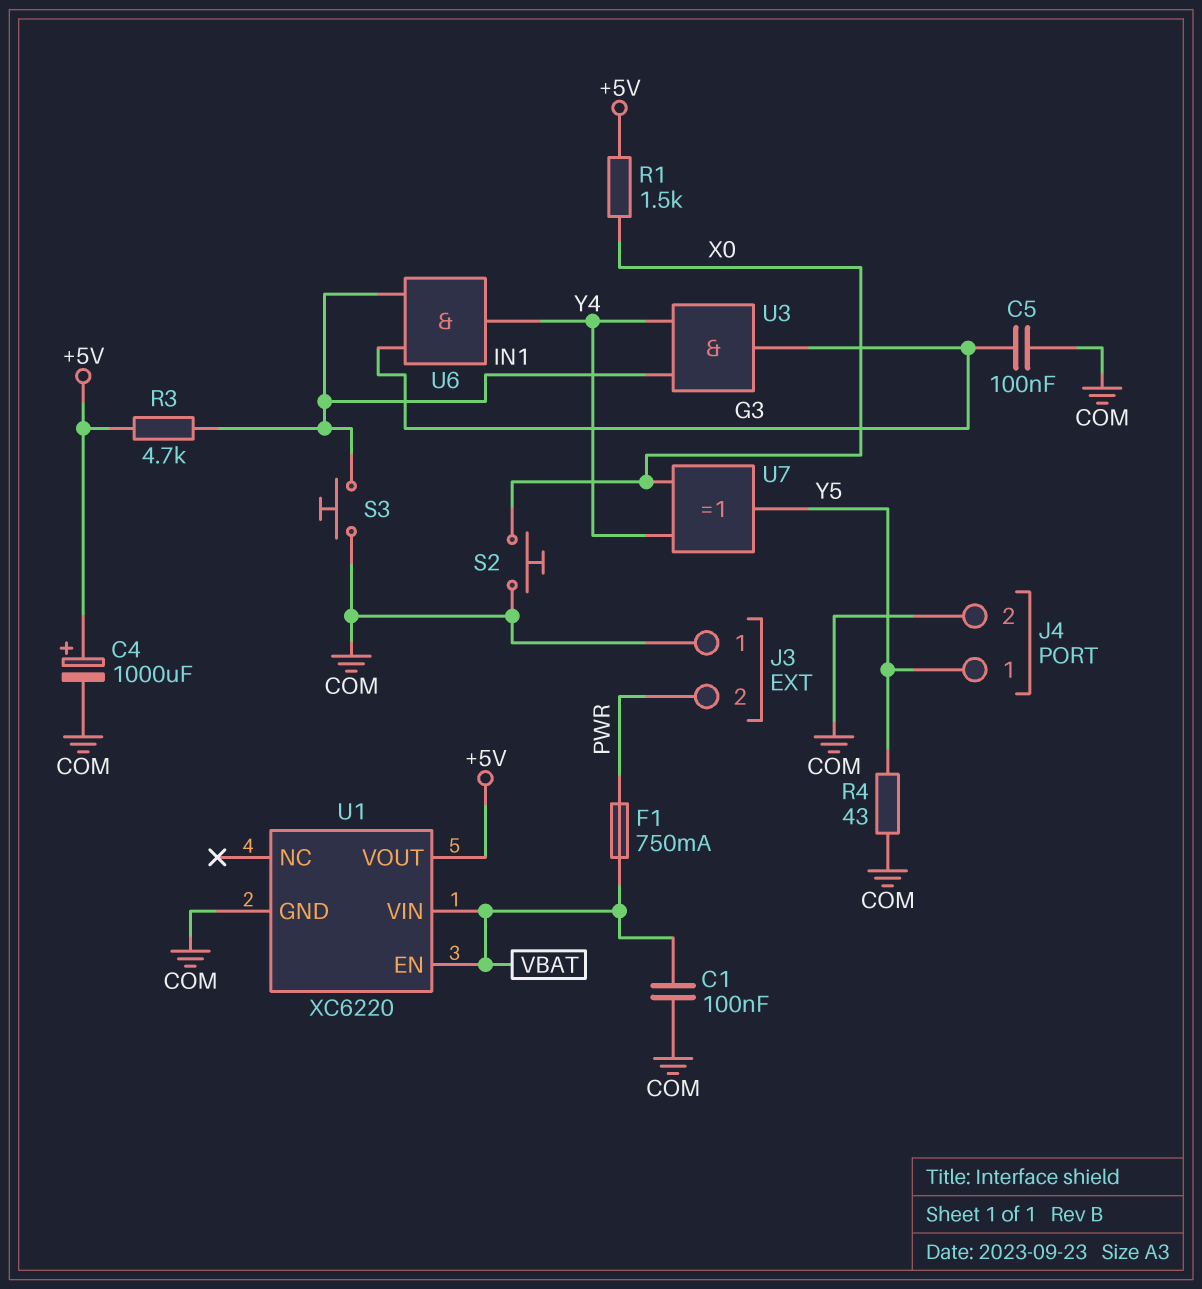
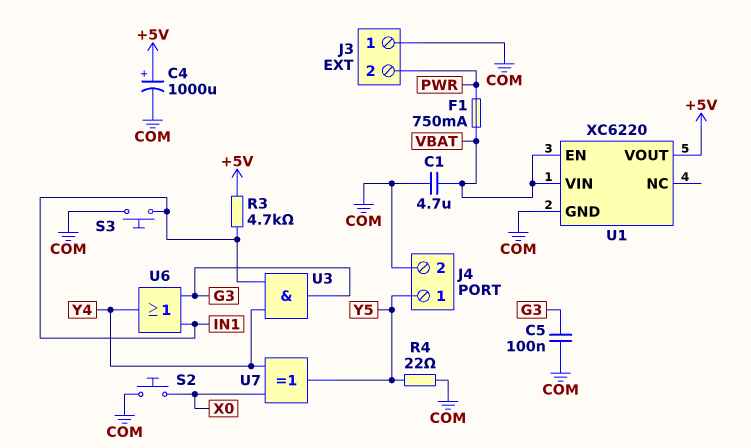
C1: 100nF (COM, VBAT) -> 4.7uF (COM, VBAT)
R1: 1.5k (+5V, X0) -> none
R4: 43 (COM, Y5) -> 22 (COM, Y5)
U6: AND (in G3, in IN1, out Y4) -> OR (in G3, in IN1, out Y4)

